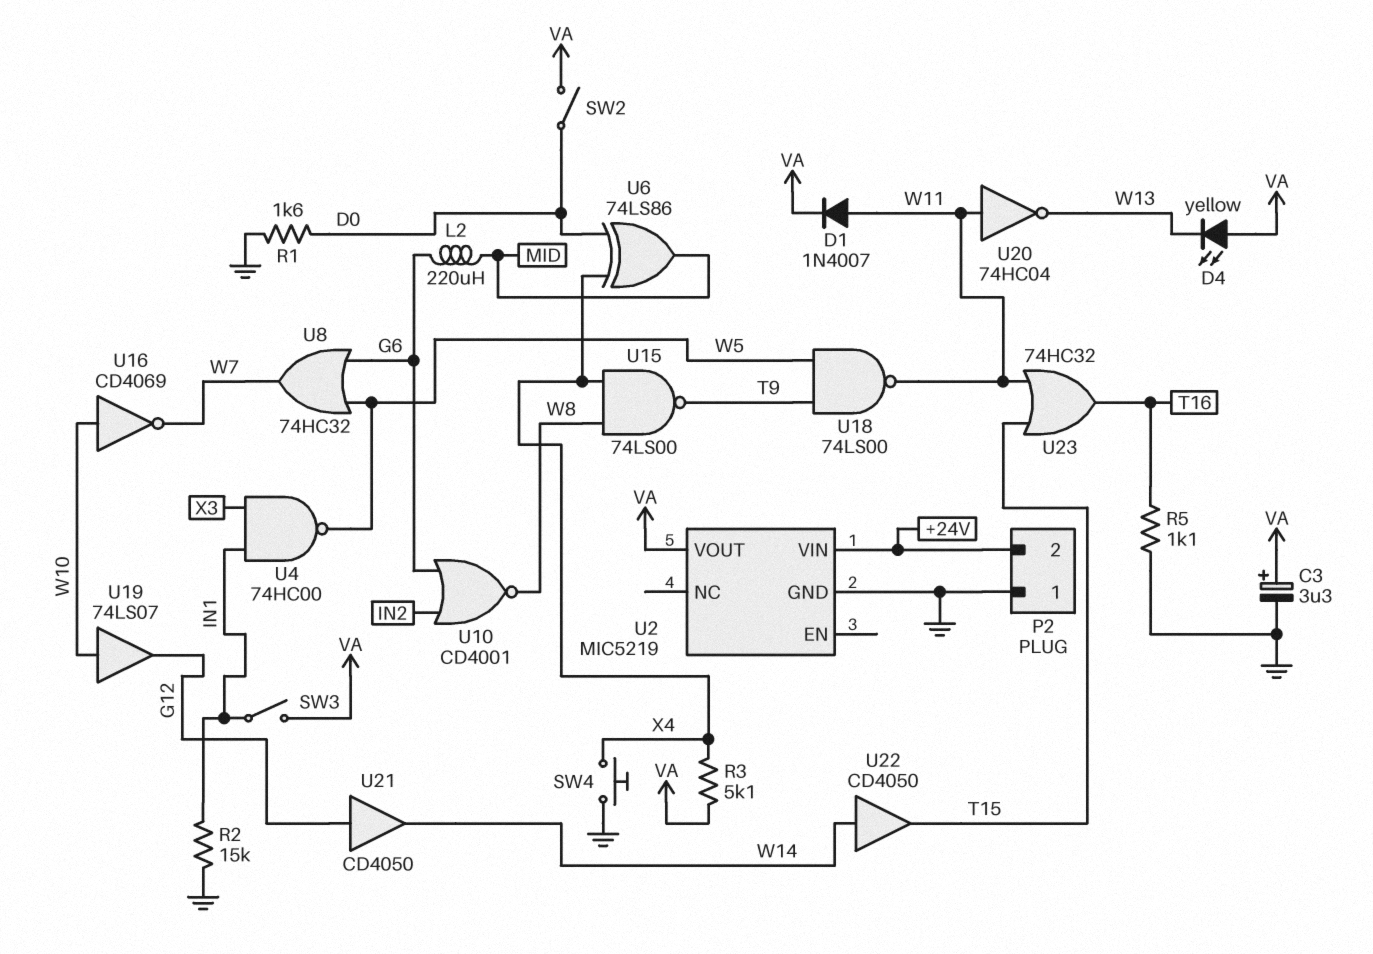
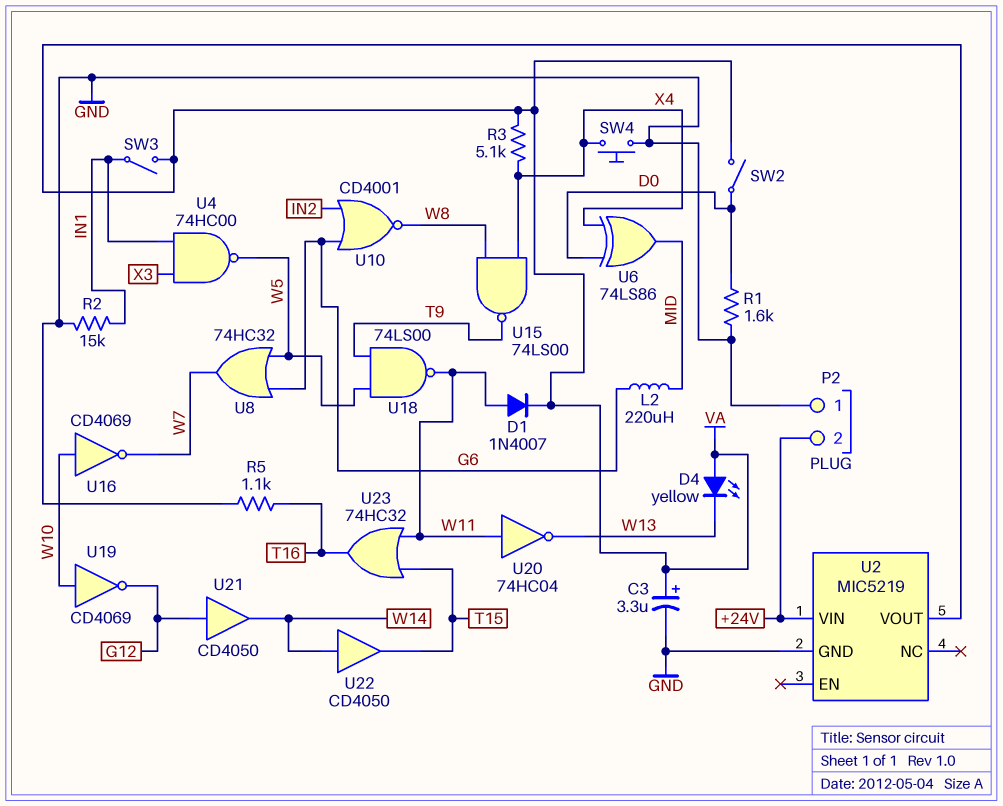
U19: buffer 74LS07 (in W10, out G12) -> NOT CD4069 (in W10, out G12)

